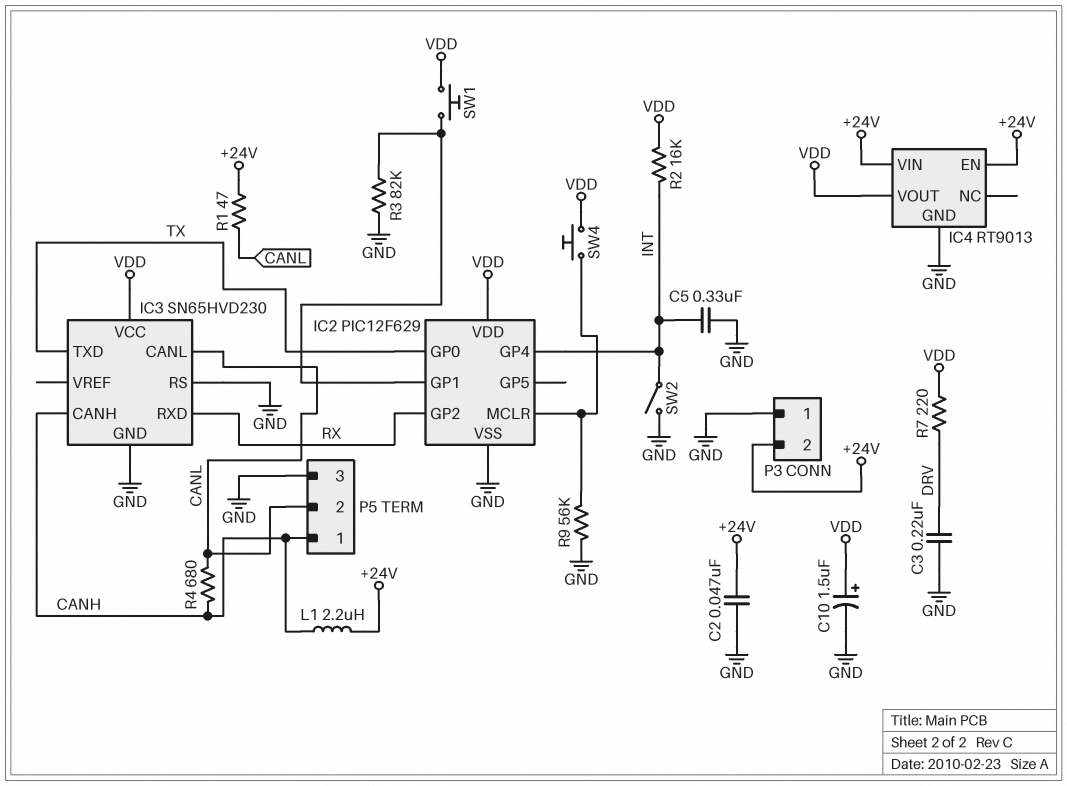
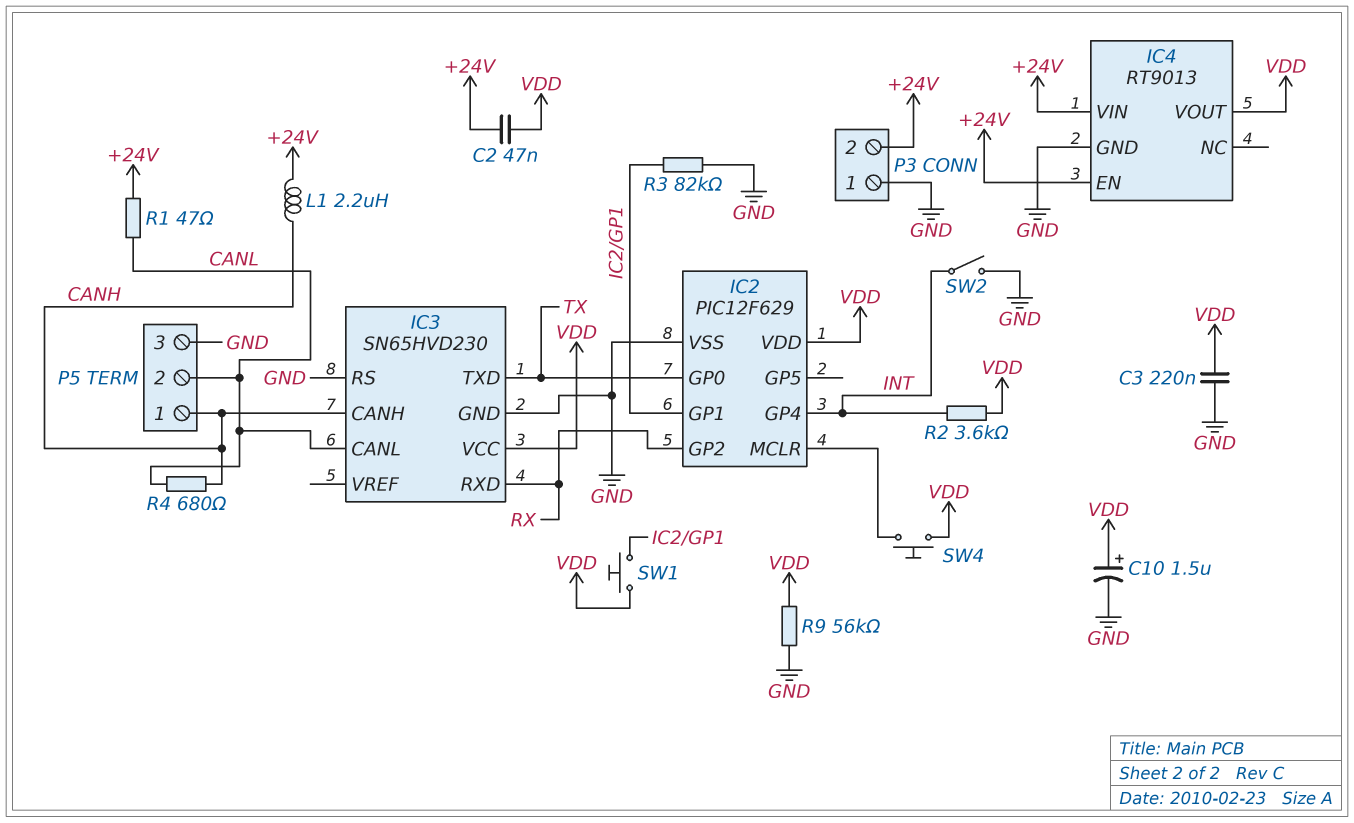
C2: 47nF (+24V, GND) -> 47nF (+24V, VDD)
C3: 220nF (DRV, GND) -> 220nF (GND, VDD)
C5: 330nF (GND, INT) -> none
R2: 16k (INT, VDD) -> 3.6k (INT, VDD)
R7: 220 (DRV, VDD) -> none
R9: 56k (GND, IC2/MCLR) -> 56k (GND, VDD)

